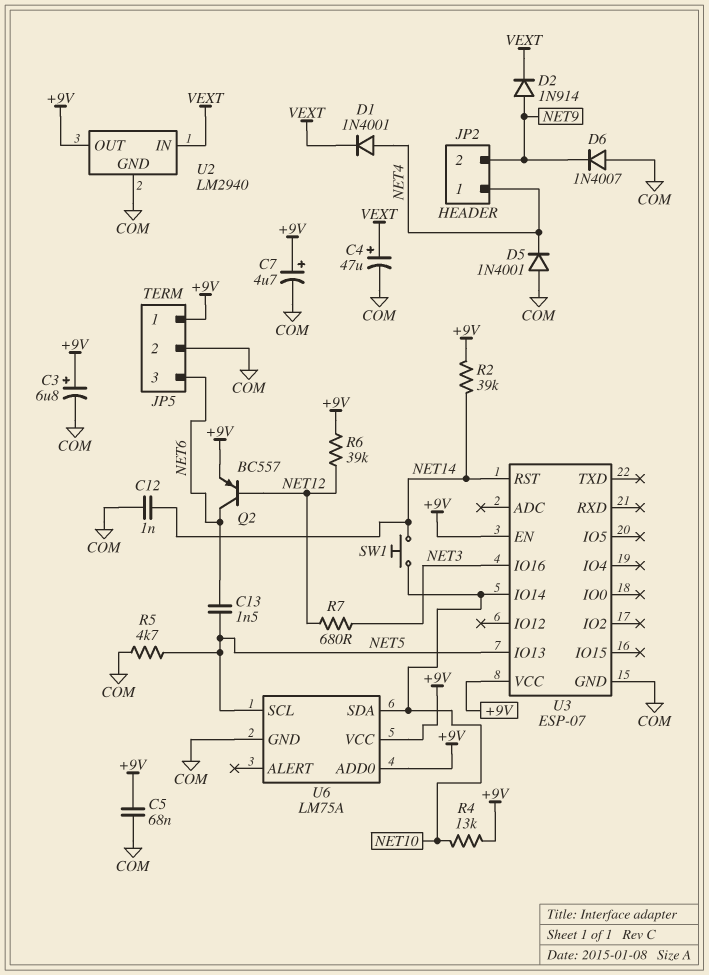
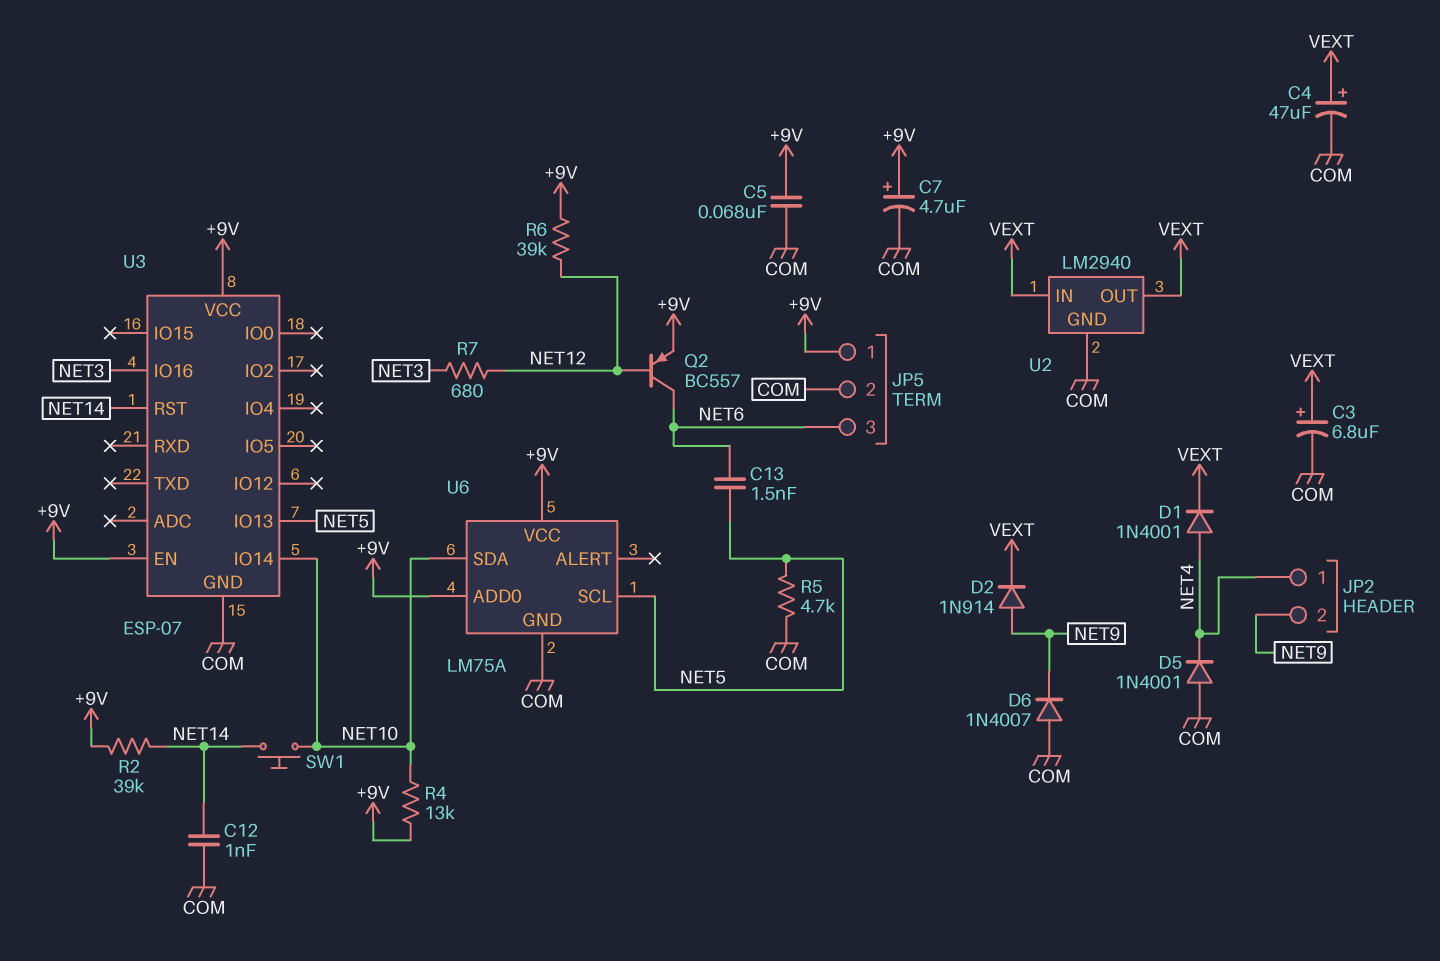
C3: 6.8uF (plus +9V, minus COM) -> 6.8uF (plus VEXT, minus COM)
U2 pin OUT: +9V -> VEXT

